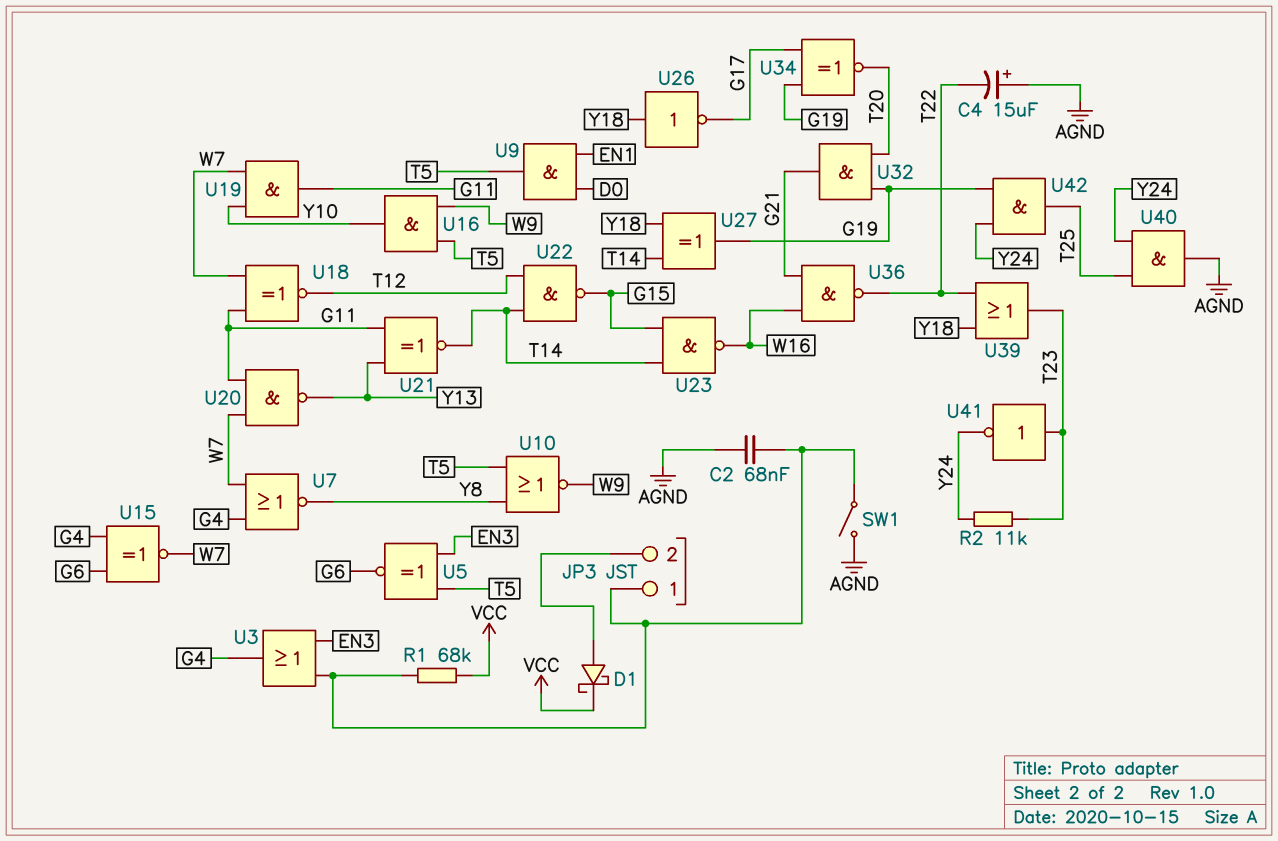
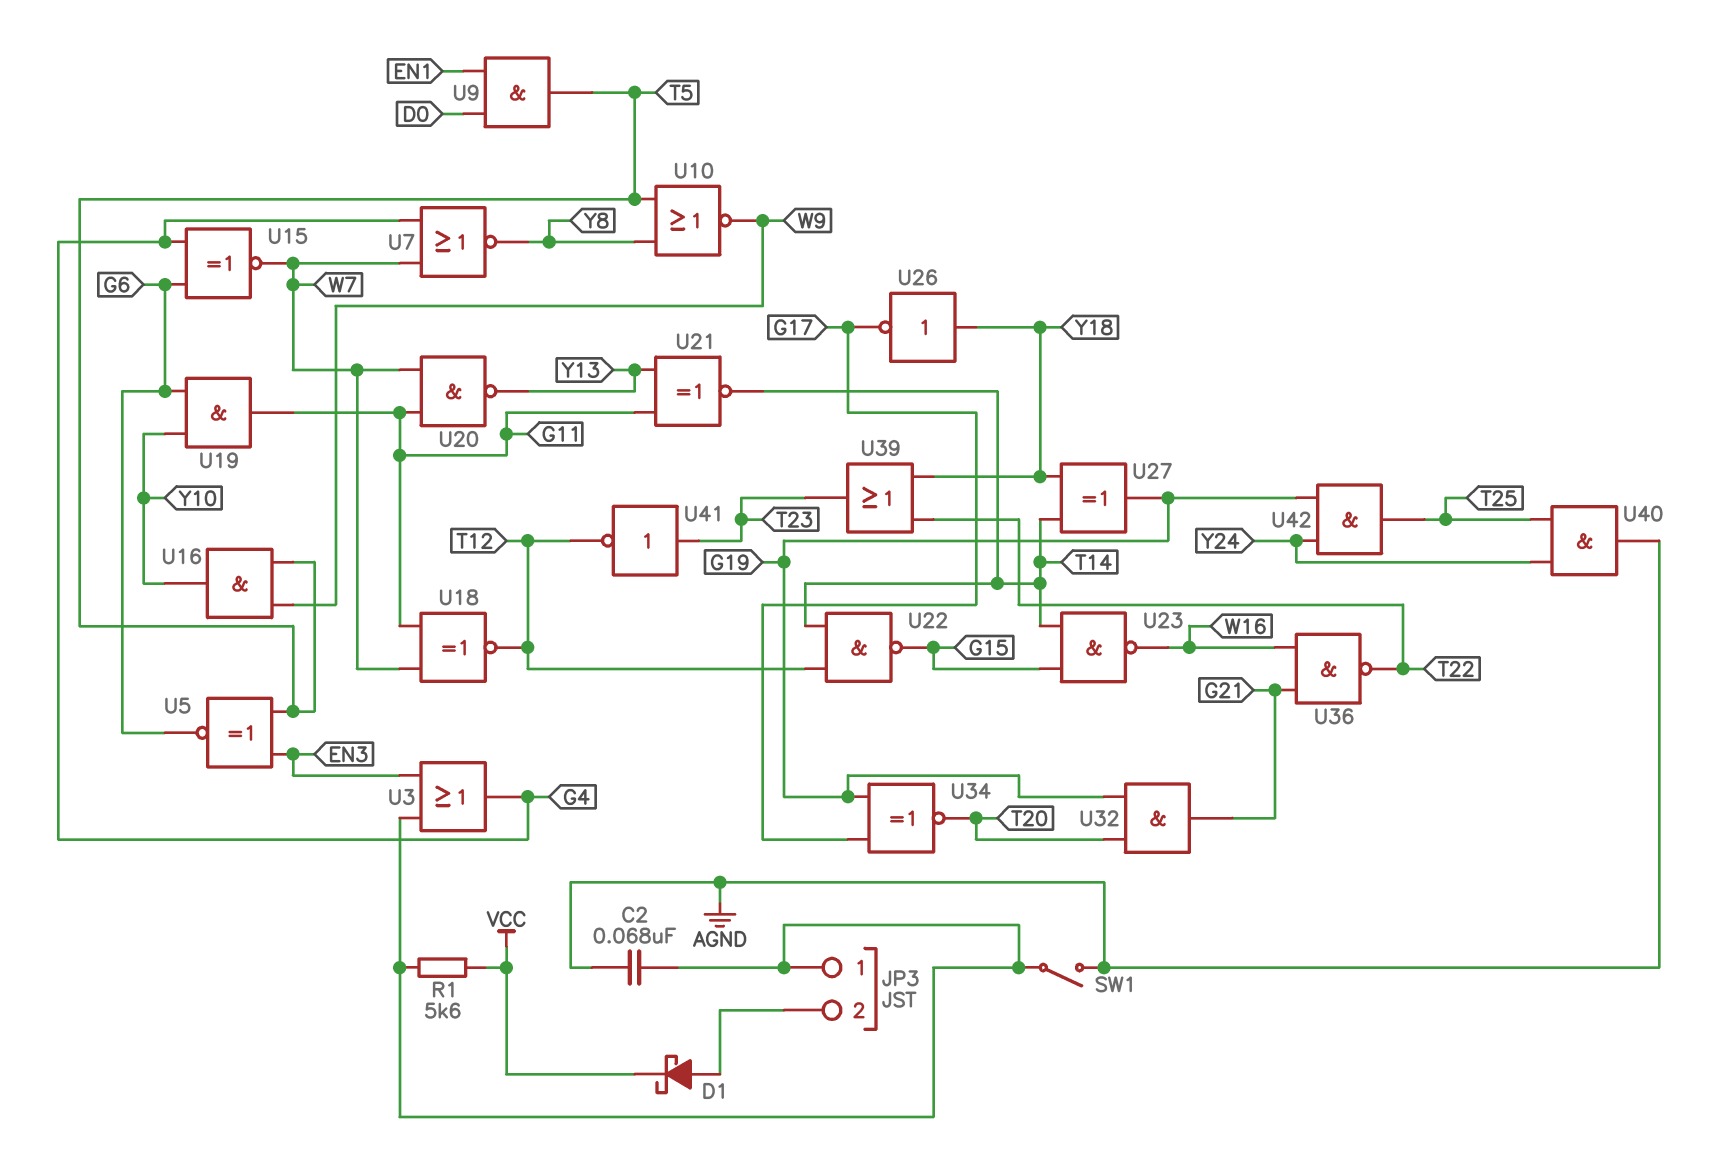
C4: 15uF (plus AGND, minus T22) -> none
R1: 68k (JP3/1, VCC) -> 5.6k (JP3/1, VCC)
R2: 11k (T23, Y24) -> none
U19: AND (in W7, in Y10, out G11) -> AND (in G6, in Y10, out G11)
U41: NOT (in T23, out Y24) -> NOT (in T23, out T12)

